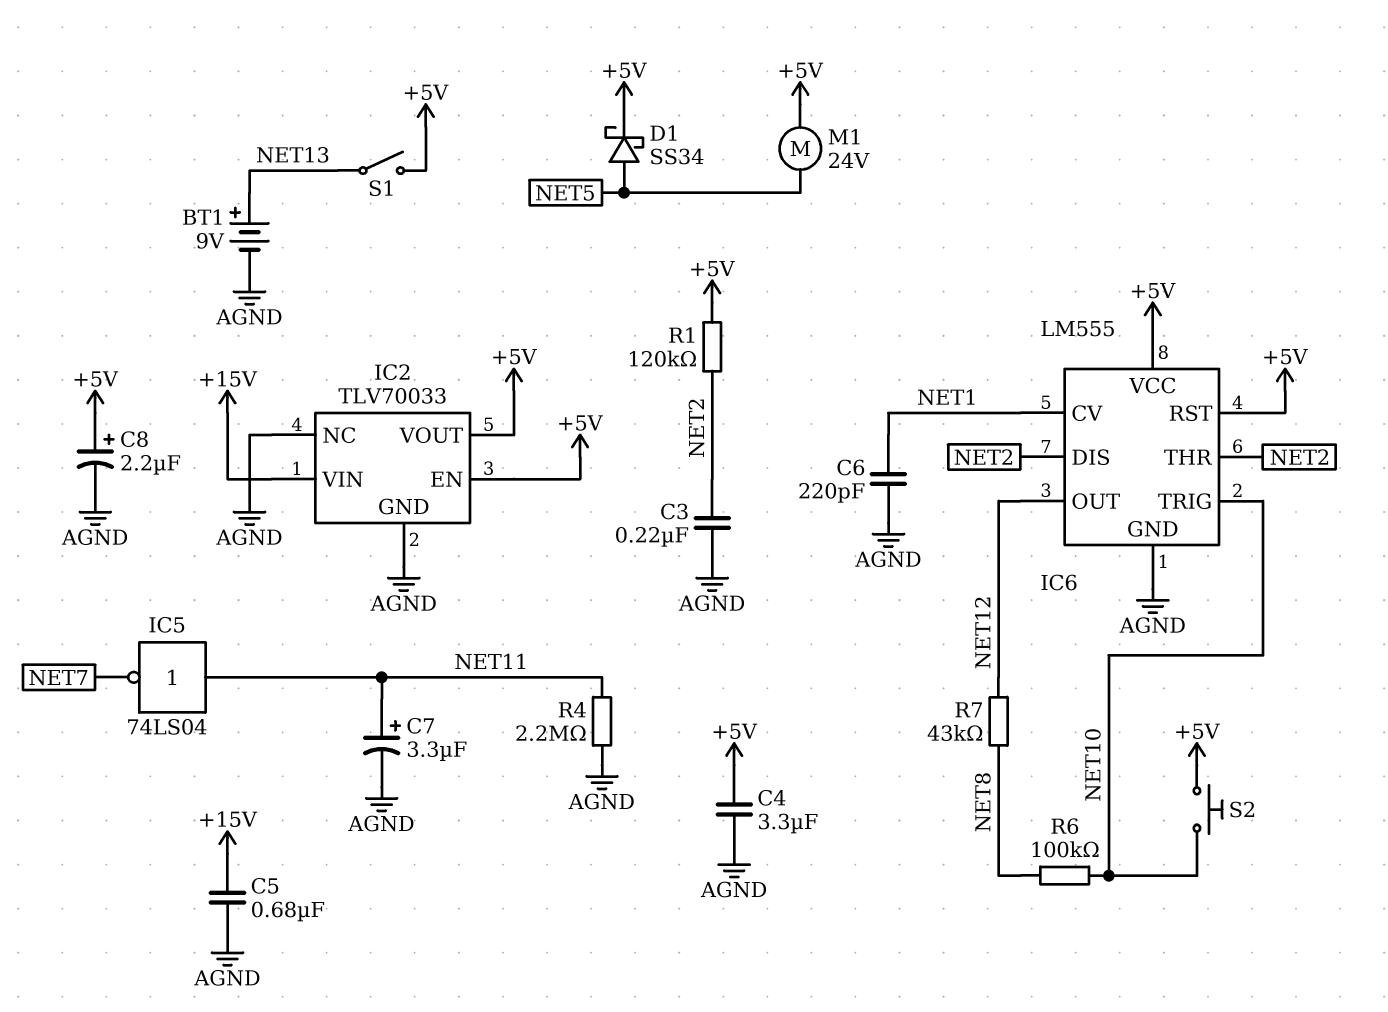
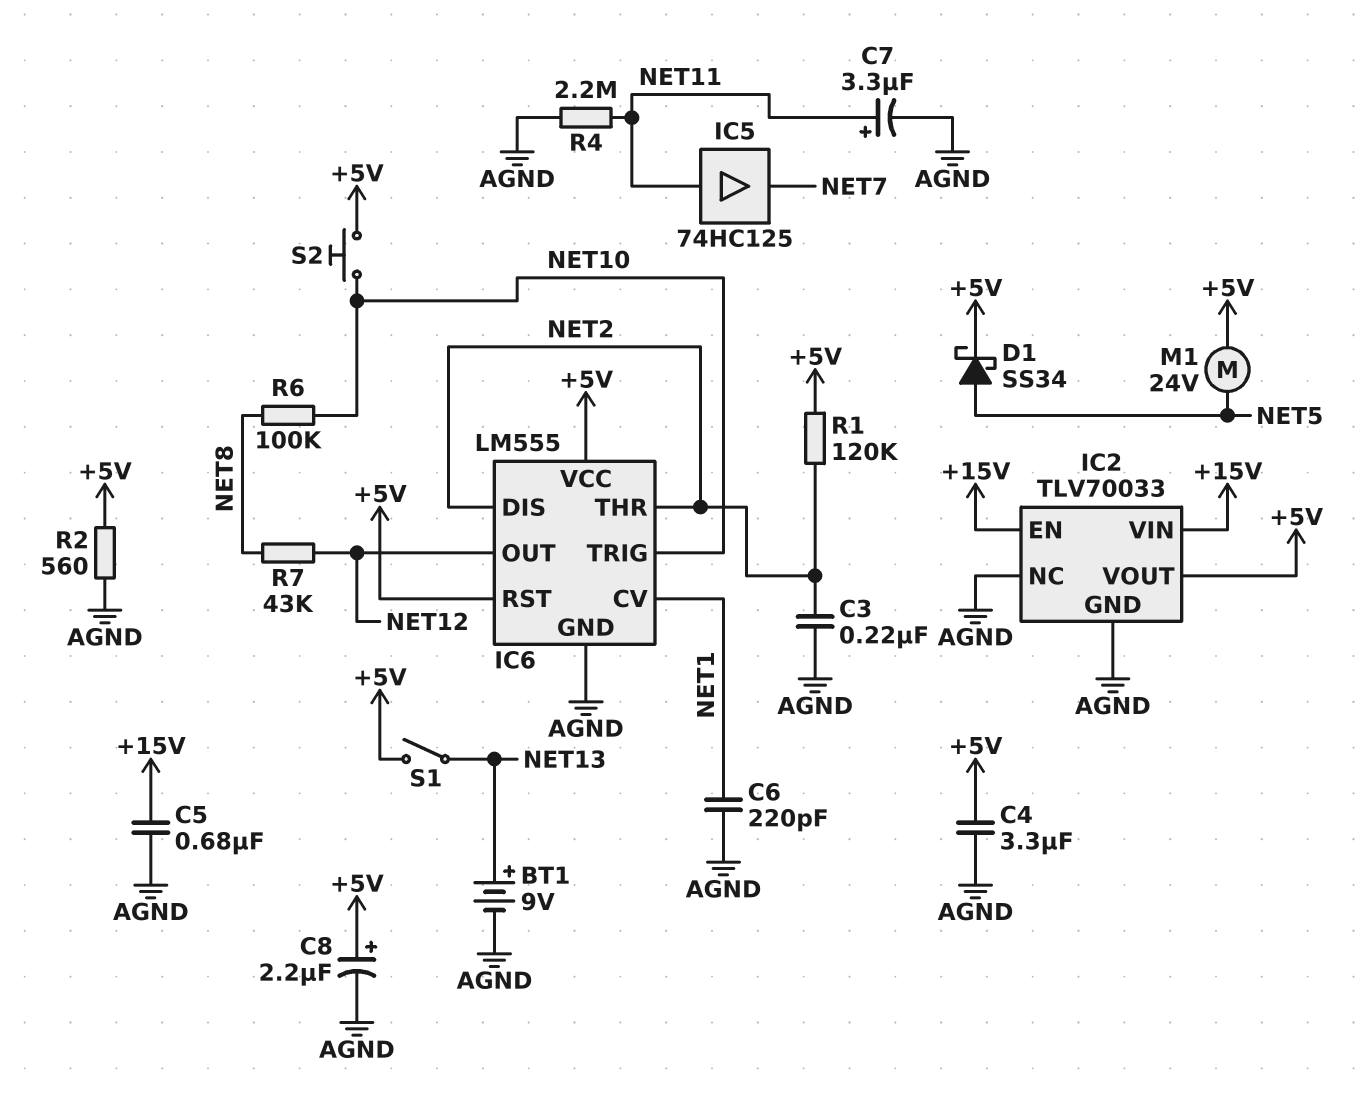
IC2 pin EN: +5V -> +15V
IC5: NOT 74LS04 (in NET11, out NET7) -> buffer 74HC125 (in NET11, out NET7)
R2: none -> 560 (+5V, AGND)

